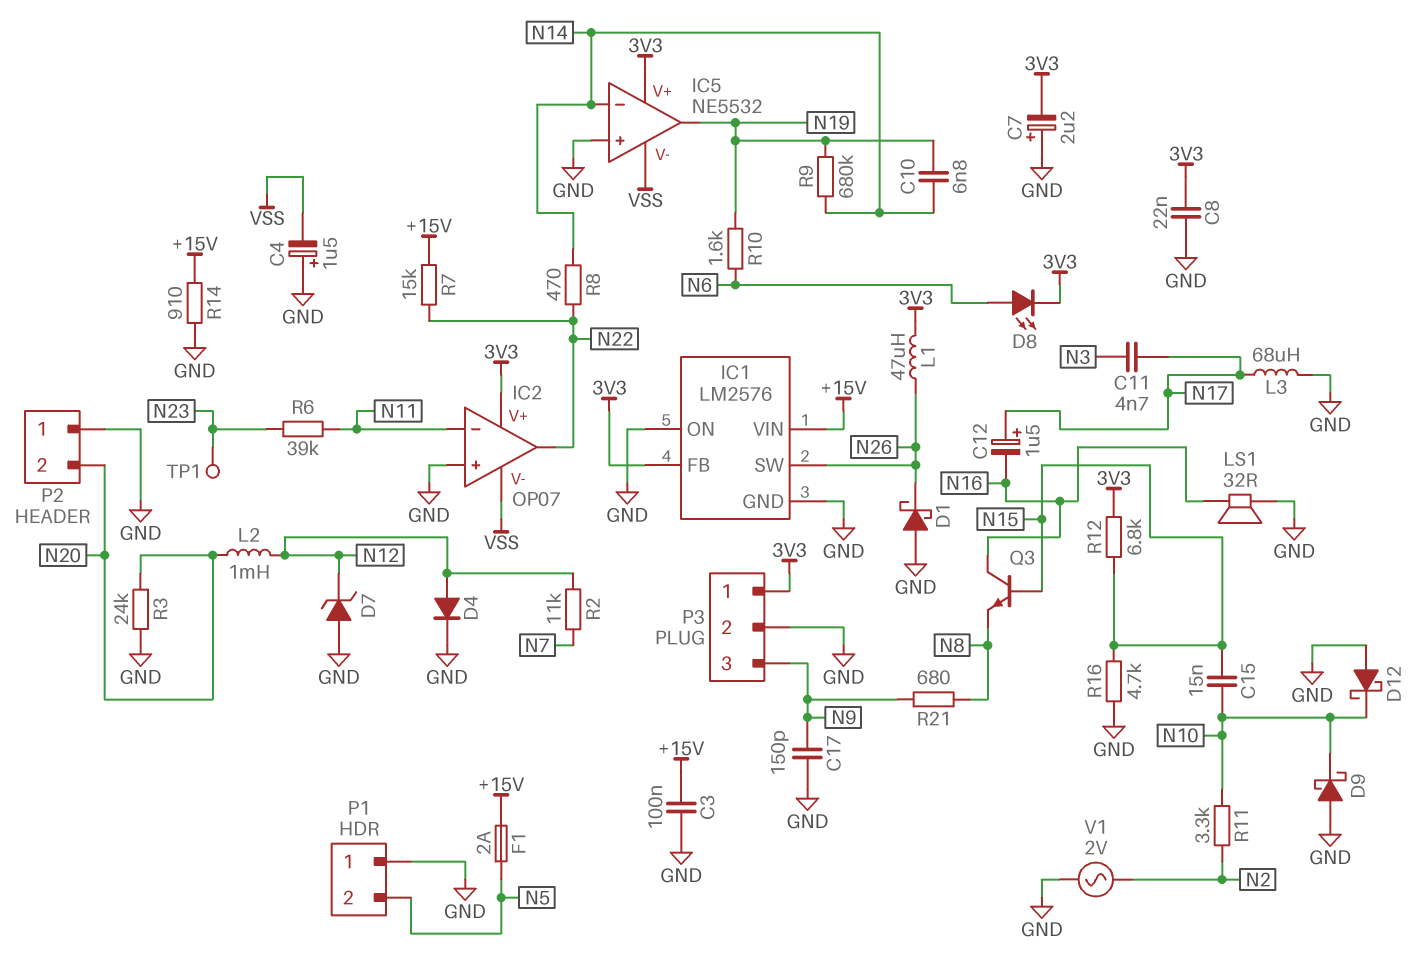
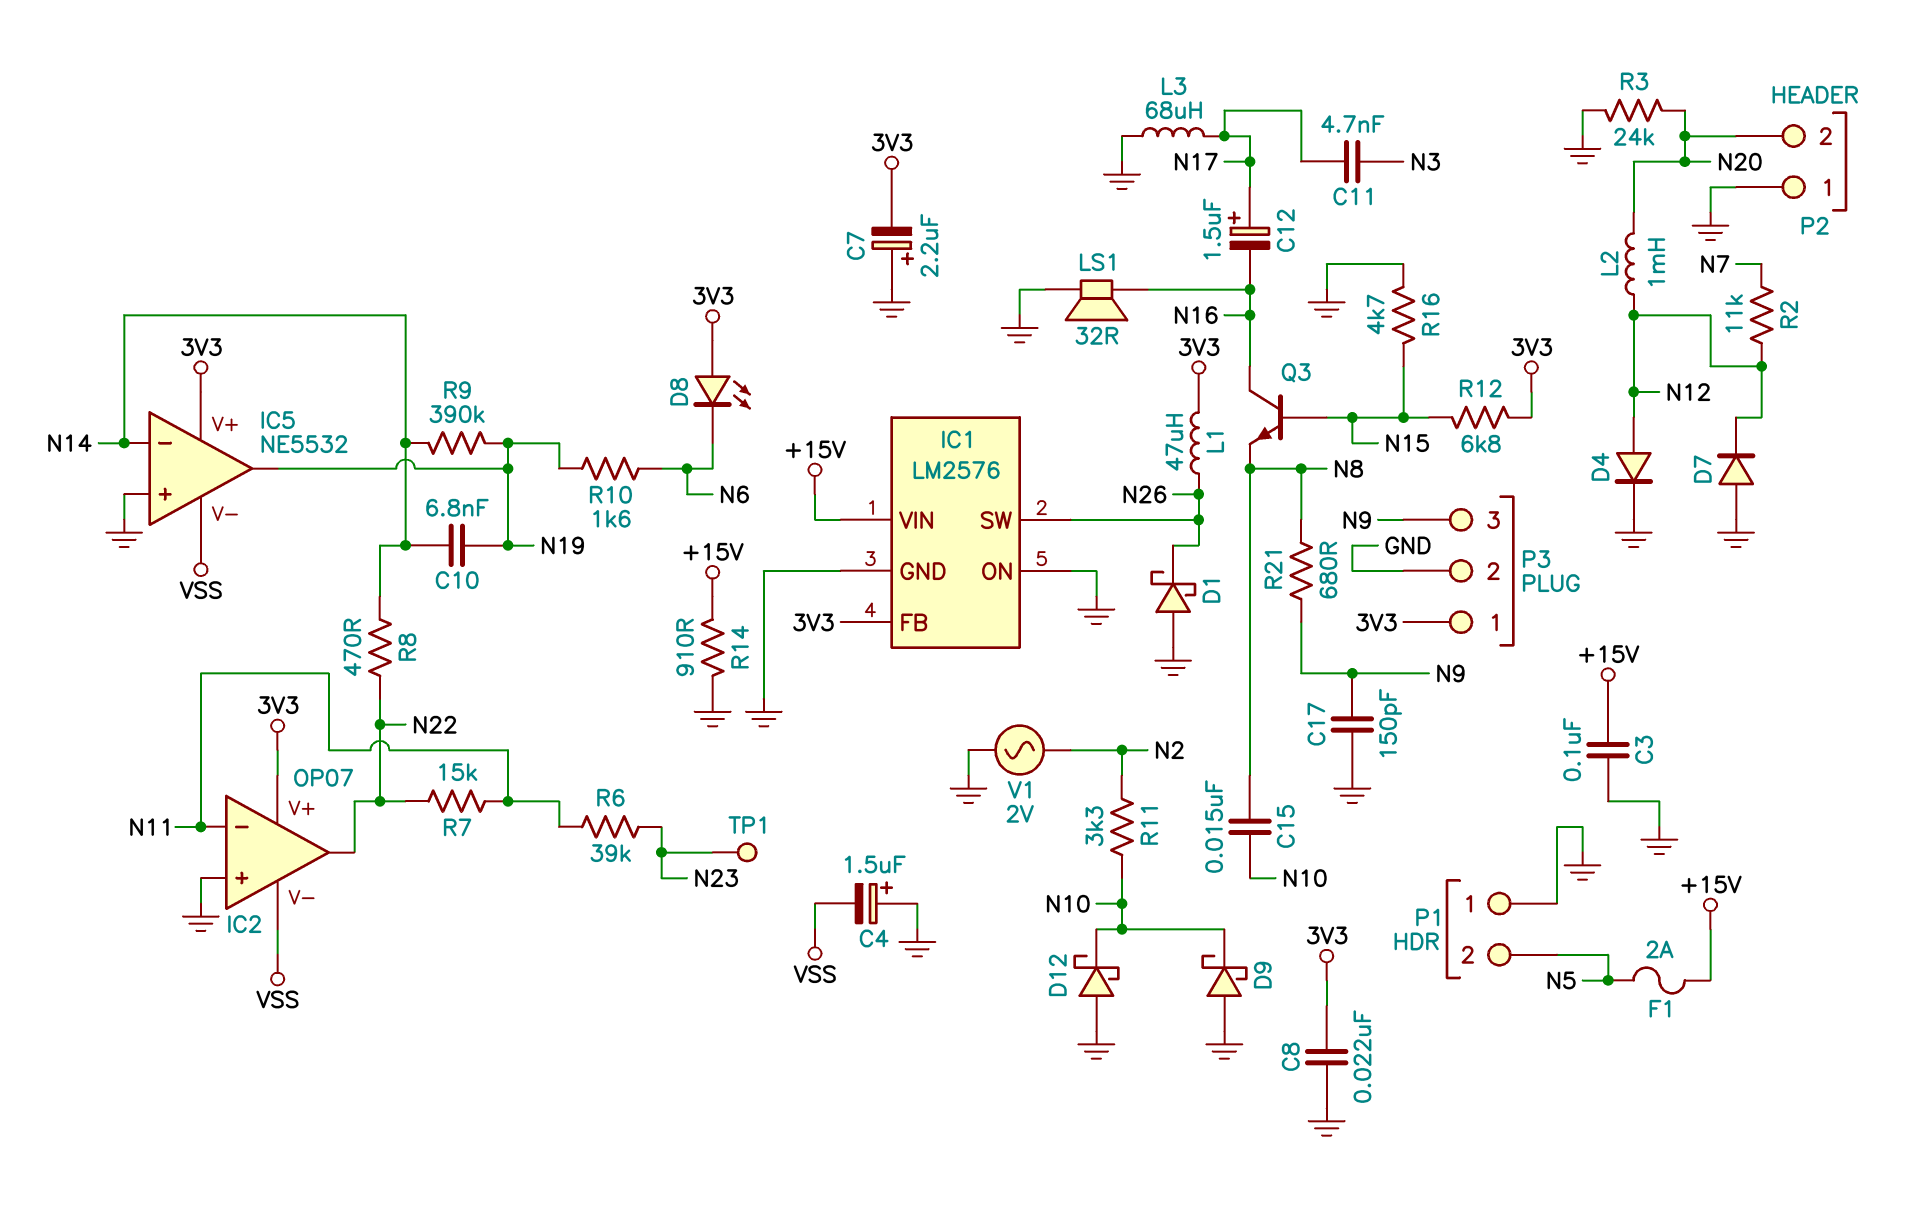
C15: 15nF (N10, N15) -> 15nF (N8, N10)
D7: zener (A GND, K N12) -> diode (A GND, K N12)
D8: LED (A N6, K 3V3) -> LED (A 3V3, K N6)
R7: 15k (+15V, N22) -> 15k (N11, N22)
R9: 680k (N14, N19) -> 390k (N14, N19)

